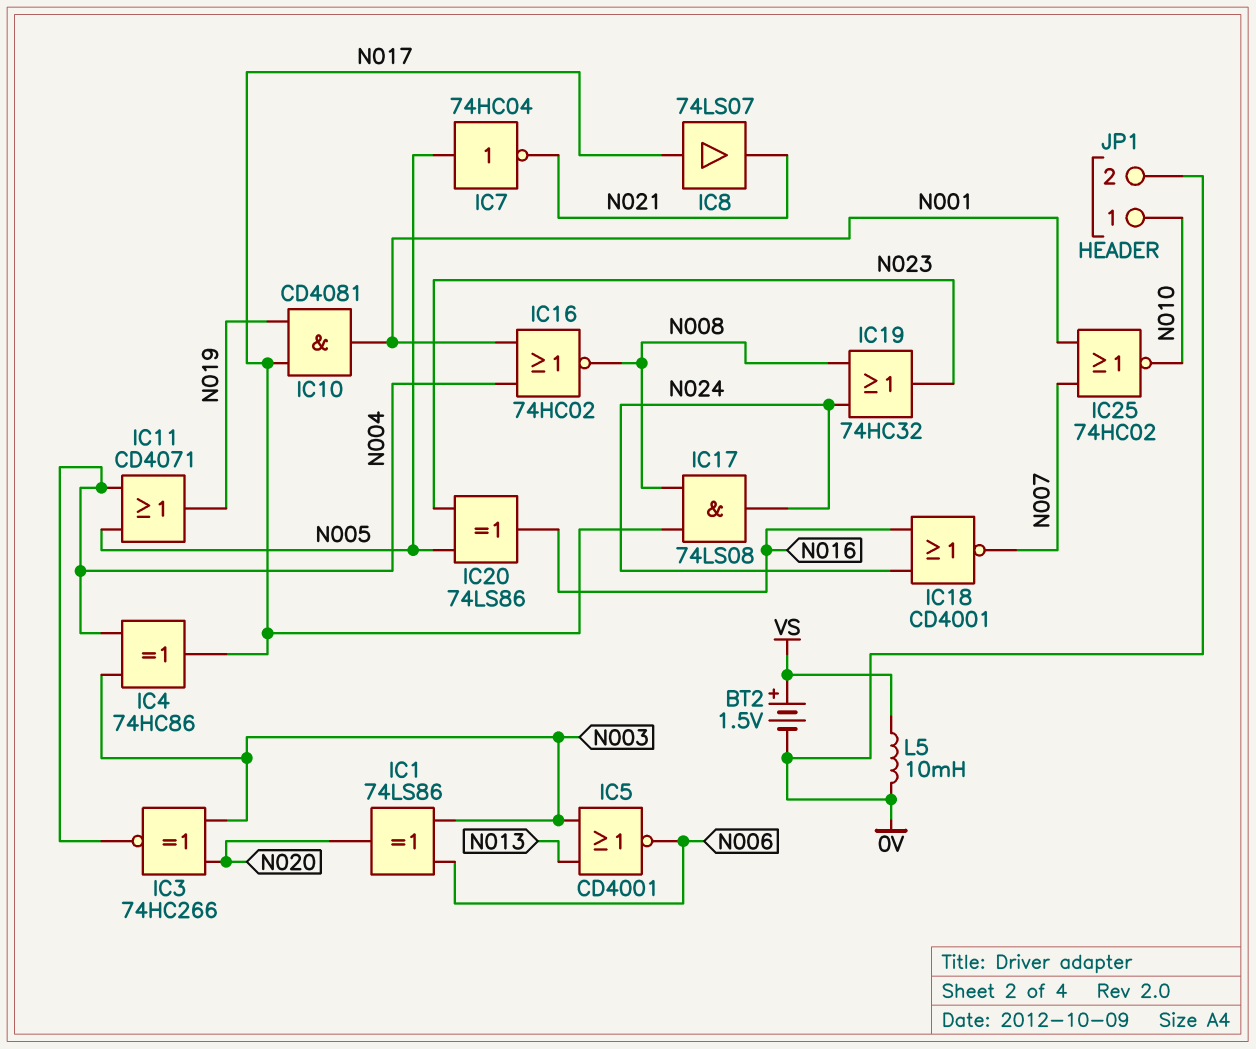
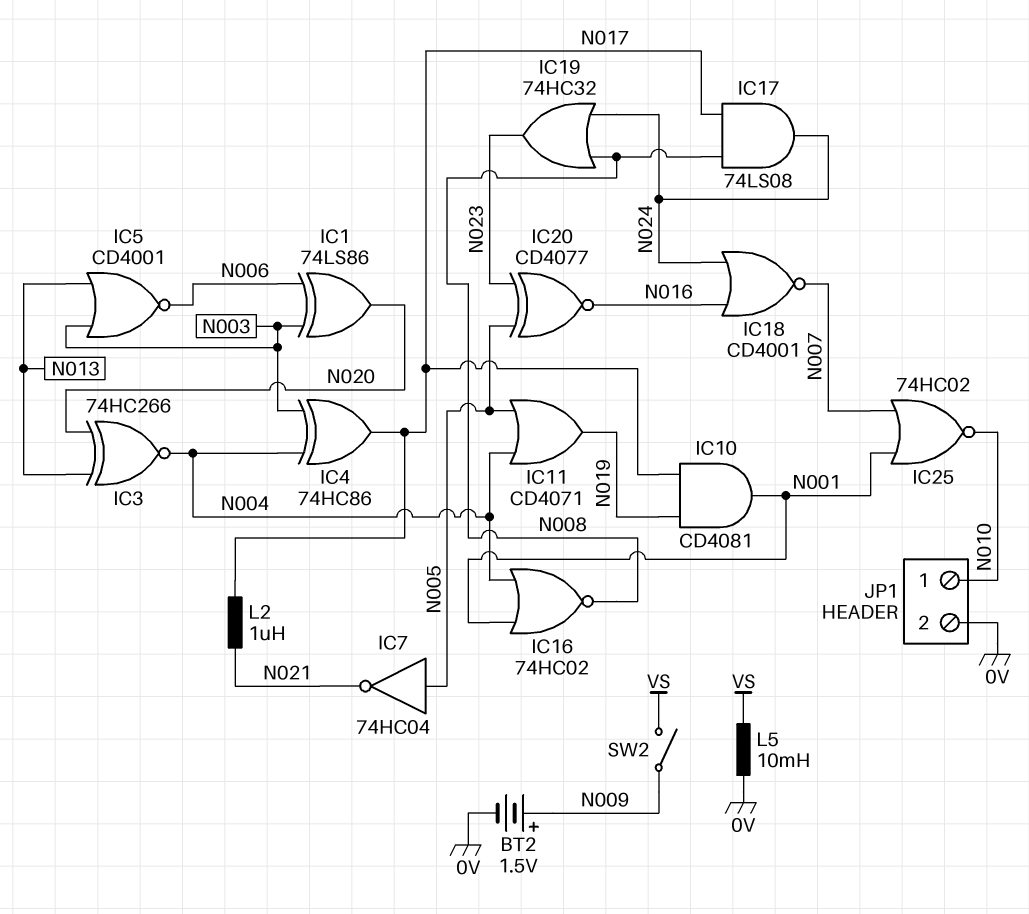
BT2: 1.5V (plus VS, minus 0V) -> 1.5V (plus N009, minus 0V)
IC3: XNOR 74HC266 (in N003, in N020, out N004) -> XNOR 74HC266 (in N013, in N020, out N004)
IC8: buffer 74LS07 (in N017, out N021) -> none
IC20: XOR 74LS86 (in N005, in N023, out N016) -> XNOR CD4077 (in N005, in N023, out N016)
L2: none -> 1uH (N017, N021)
SW2: none -> switch (N009, VS)

